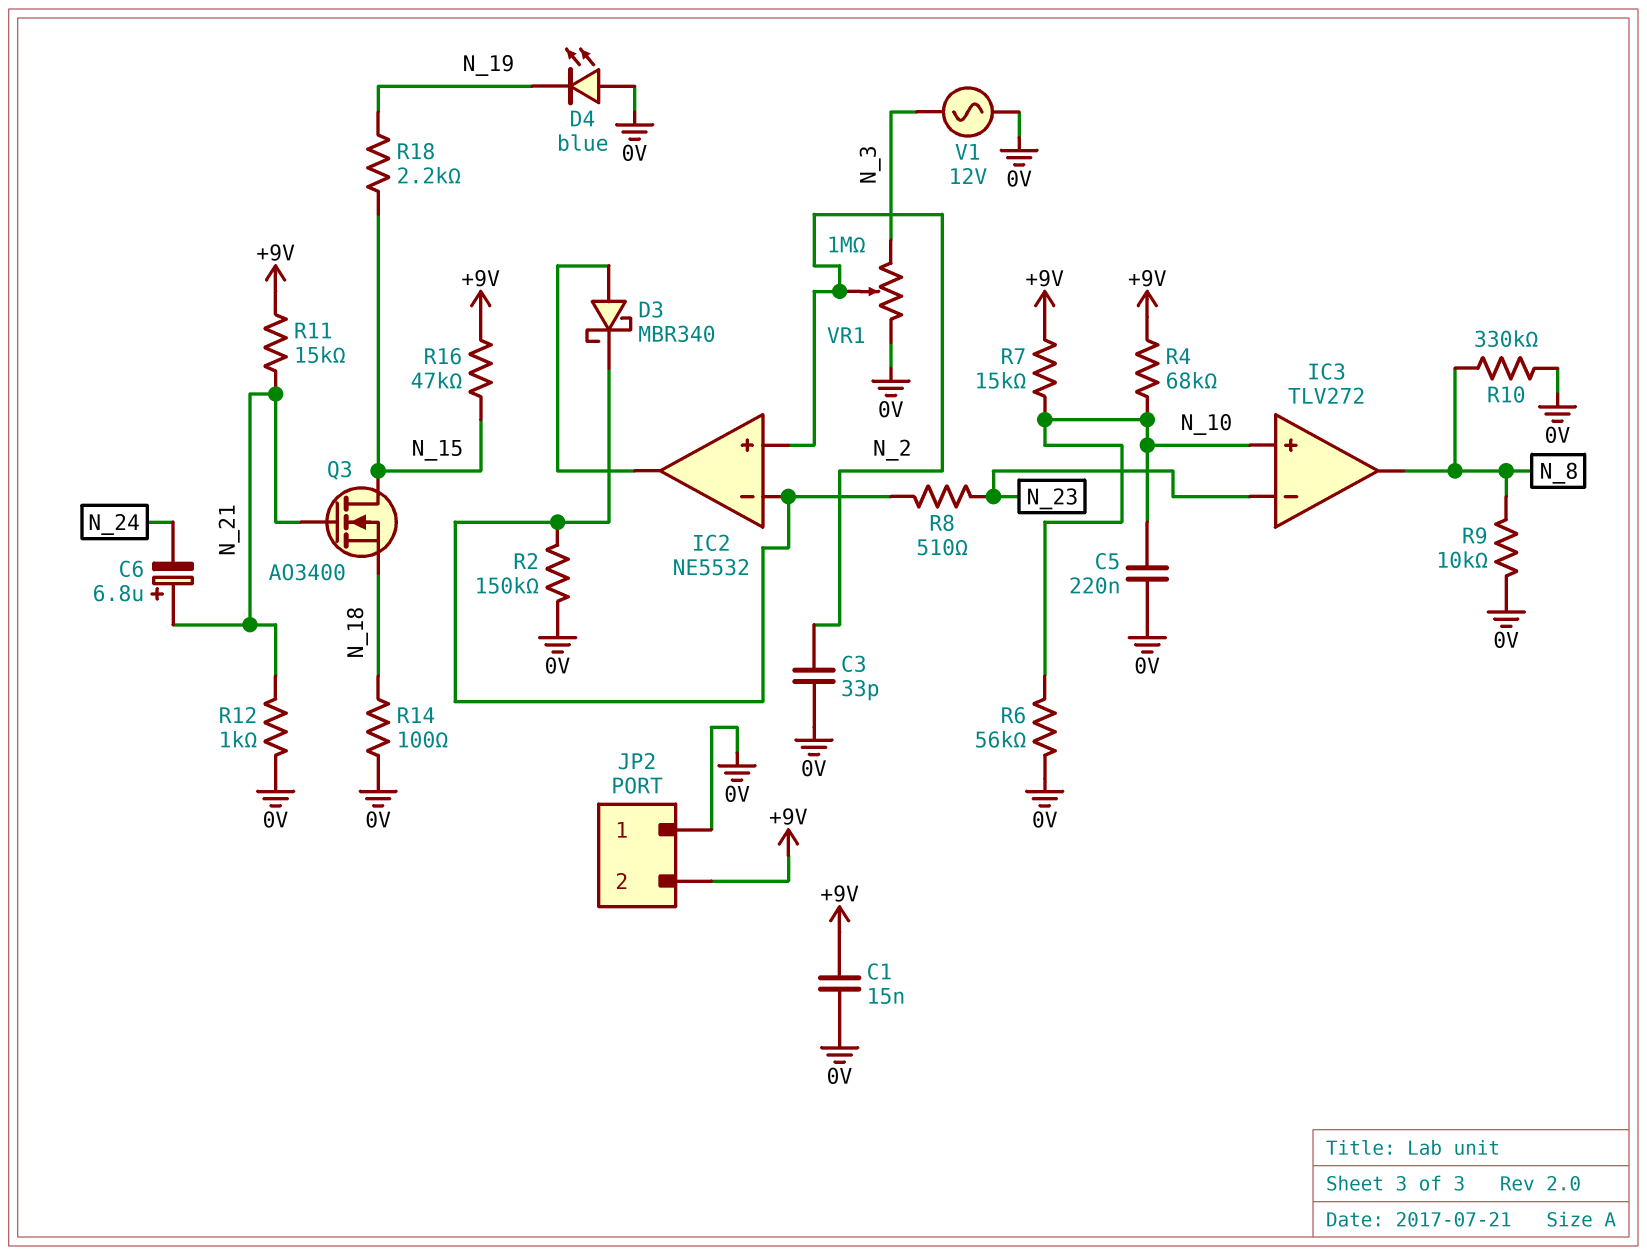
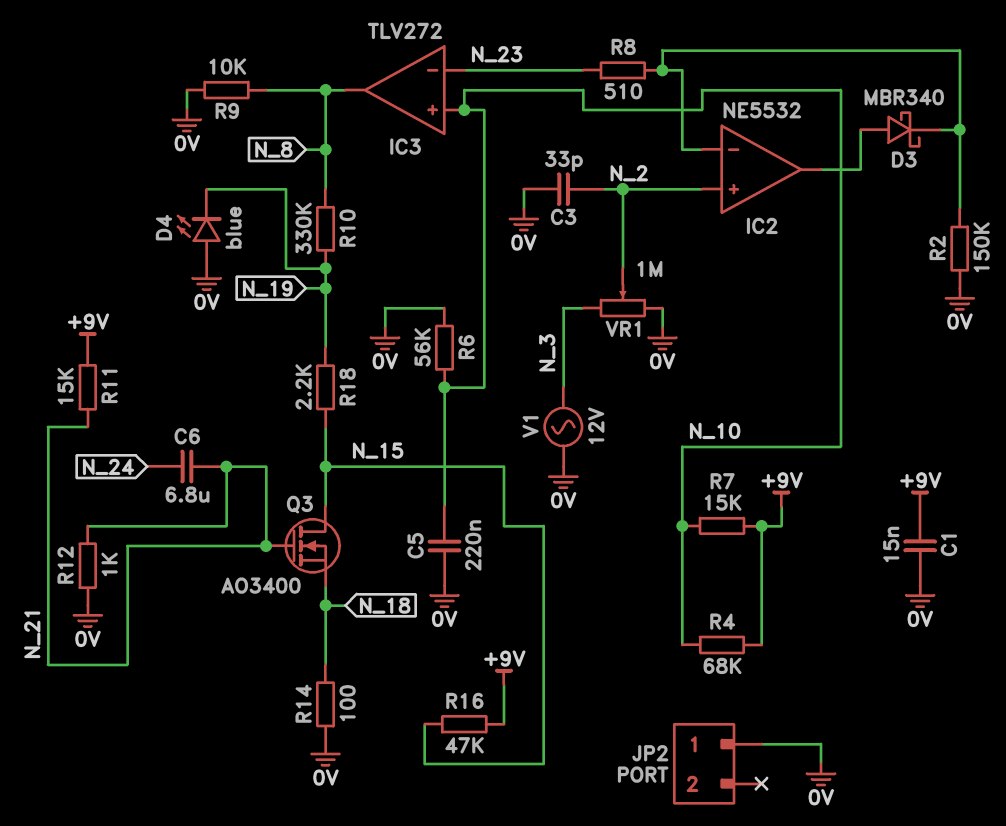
C6: 6.8uF (plus N_21, minus N_24) -> 6.8uF (N_21, N_24)
JP2 pin 2: +9V -> none
R10: 330k (0V, N_8) -> 330k (N_8, N_19)

